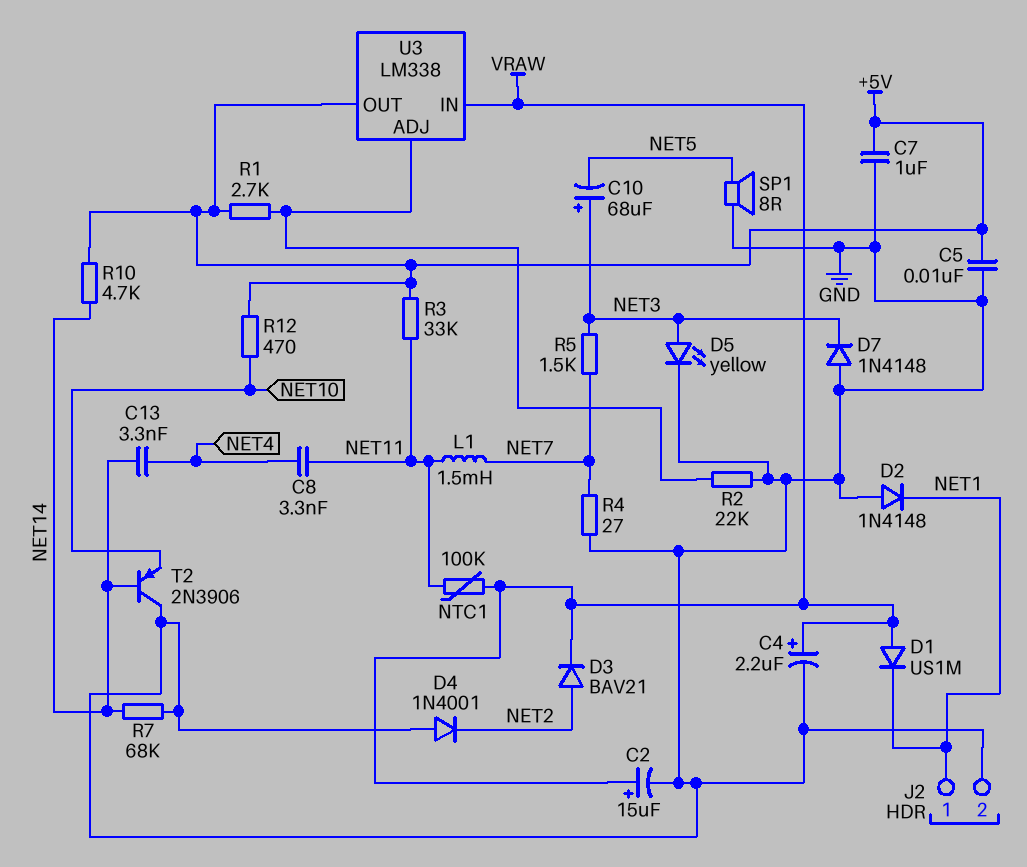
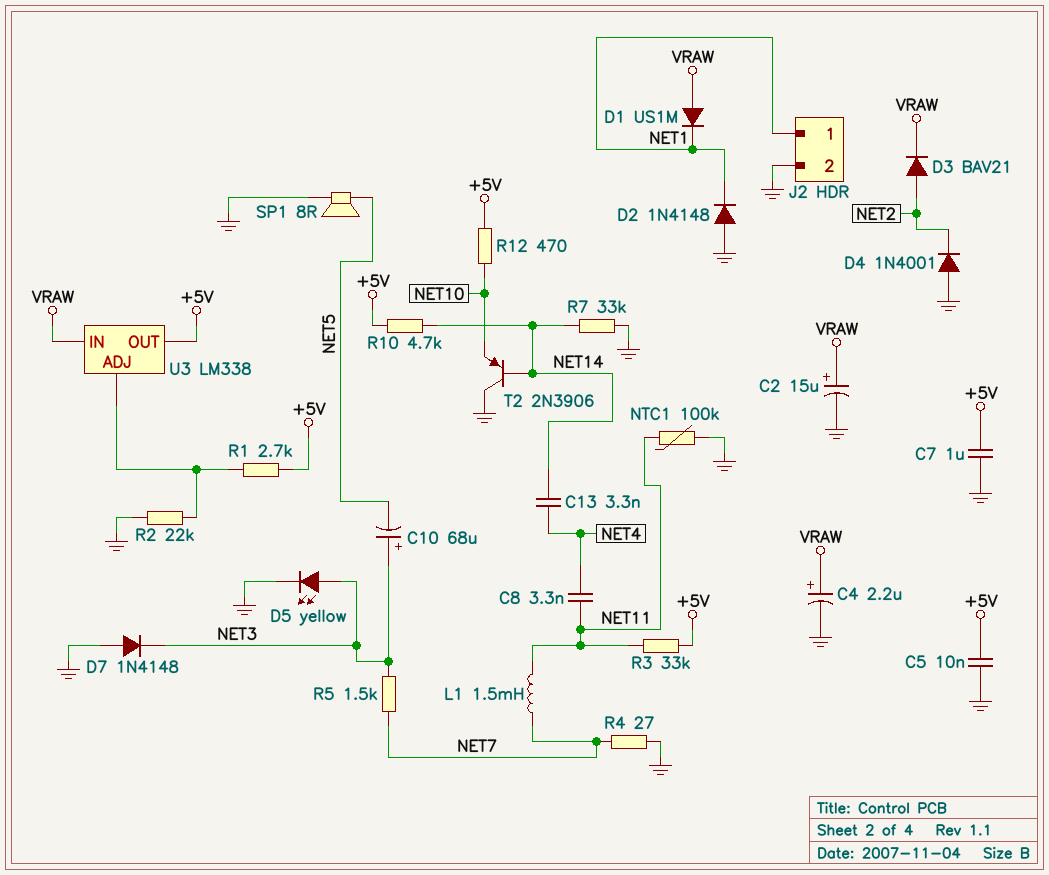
NTC1: 100k (NET11, VRAW) -> 100k (GND, NET11)
R7: 68k (GND, NET14) -> 33k (GND, NET14)

